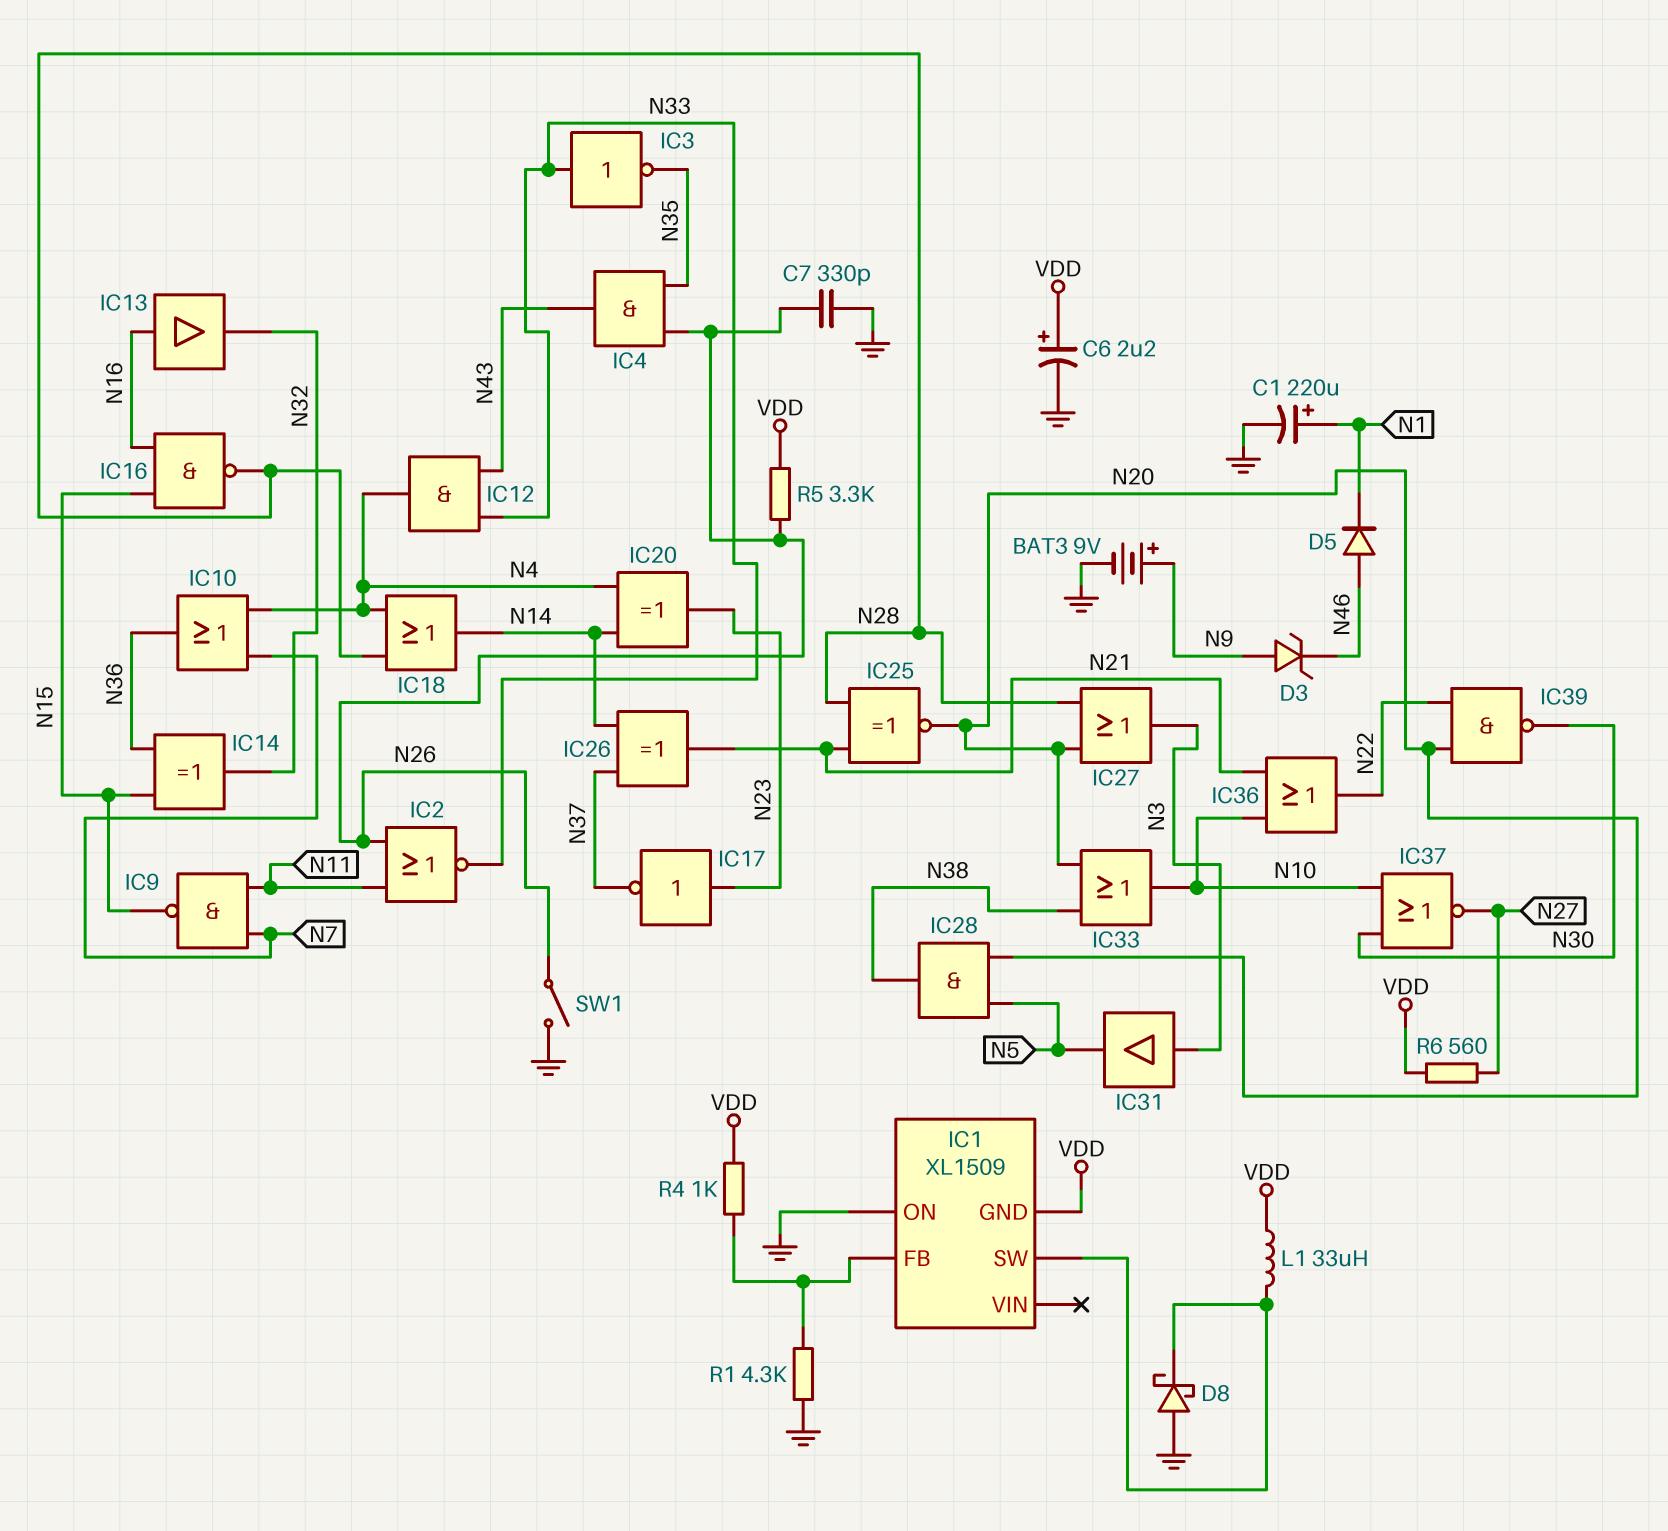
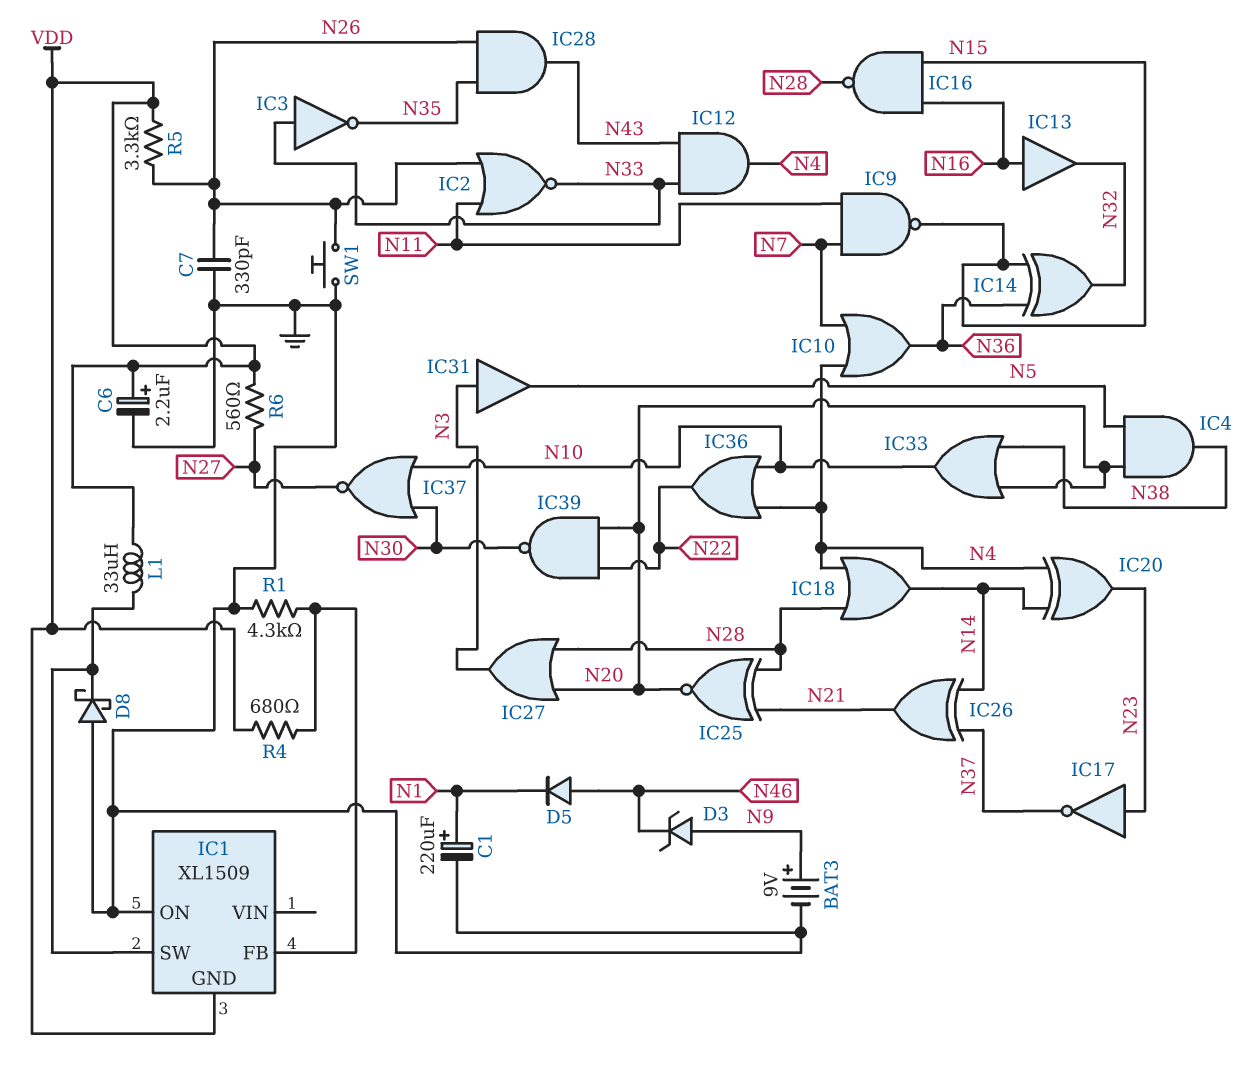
IC4: AND (in N26, in N35, out N43) -> AND (in N5, in N20, out N38)
IC28: AND (in N5, in N20, out N38) -> AND (in N26, in N35, out N43)
IC36: OR (in N10, in N21, out N22) -> OR (in N4, in N10, out N22)
R4: 1k (IC1/FB, VDD) -> 680 (IC1/FB, VDD)
SW1: switch (GND, N26) -> button (GND, N26)

